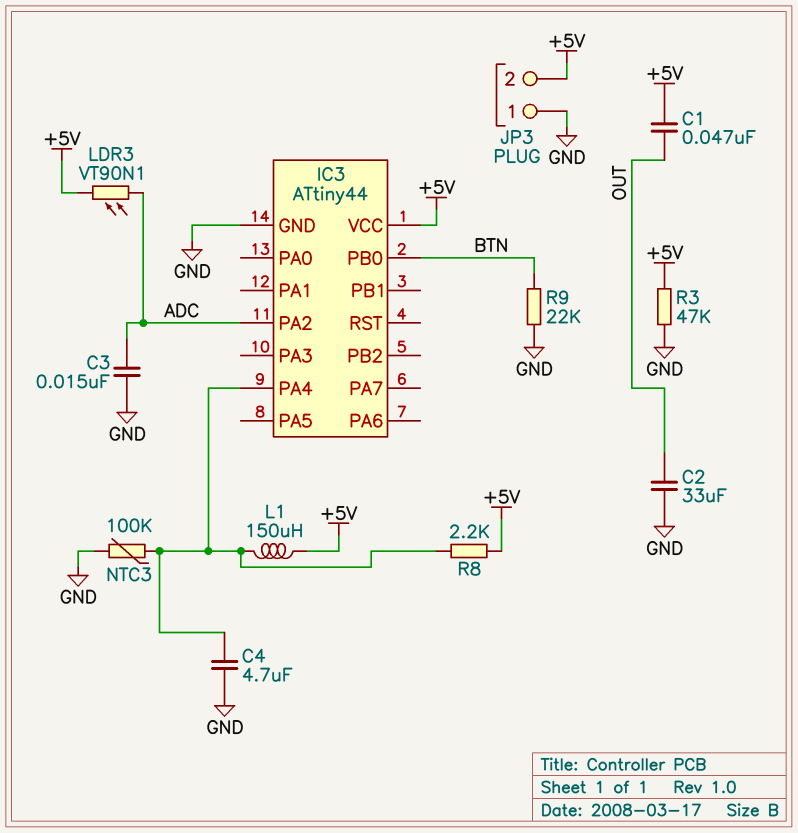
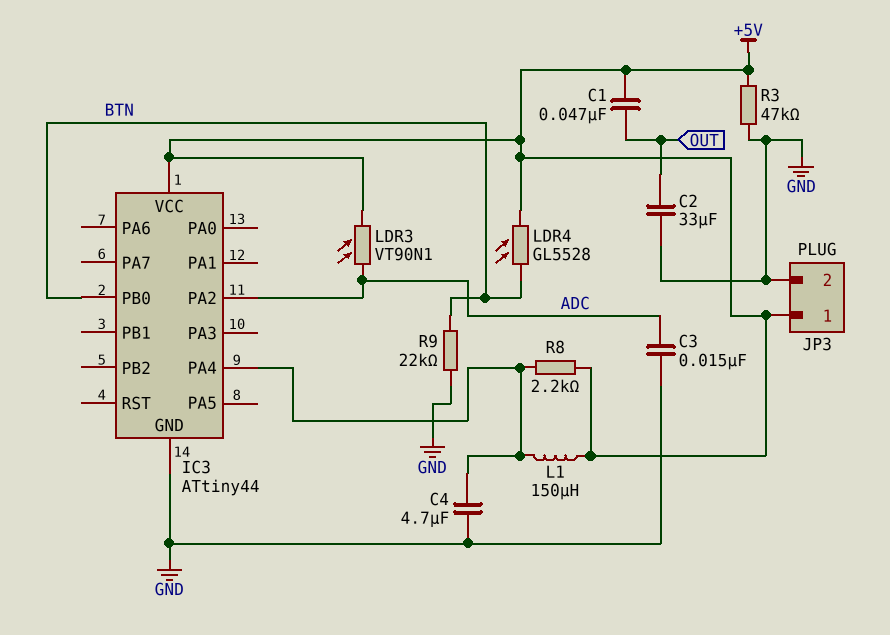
JP3 pin 1: GND -> +5V
JP3 pin 2: +5V -> GND
LDR4: none -> GL5528 (+5V, BTN)
NTC3: 100k (GND, IC3/PA4) -> none

